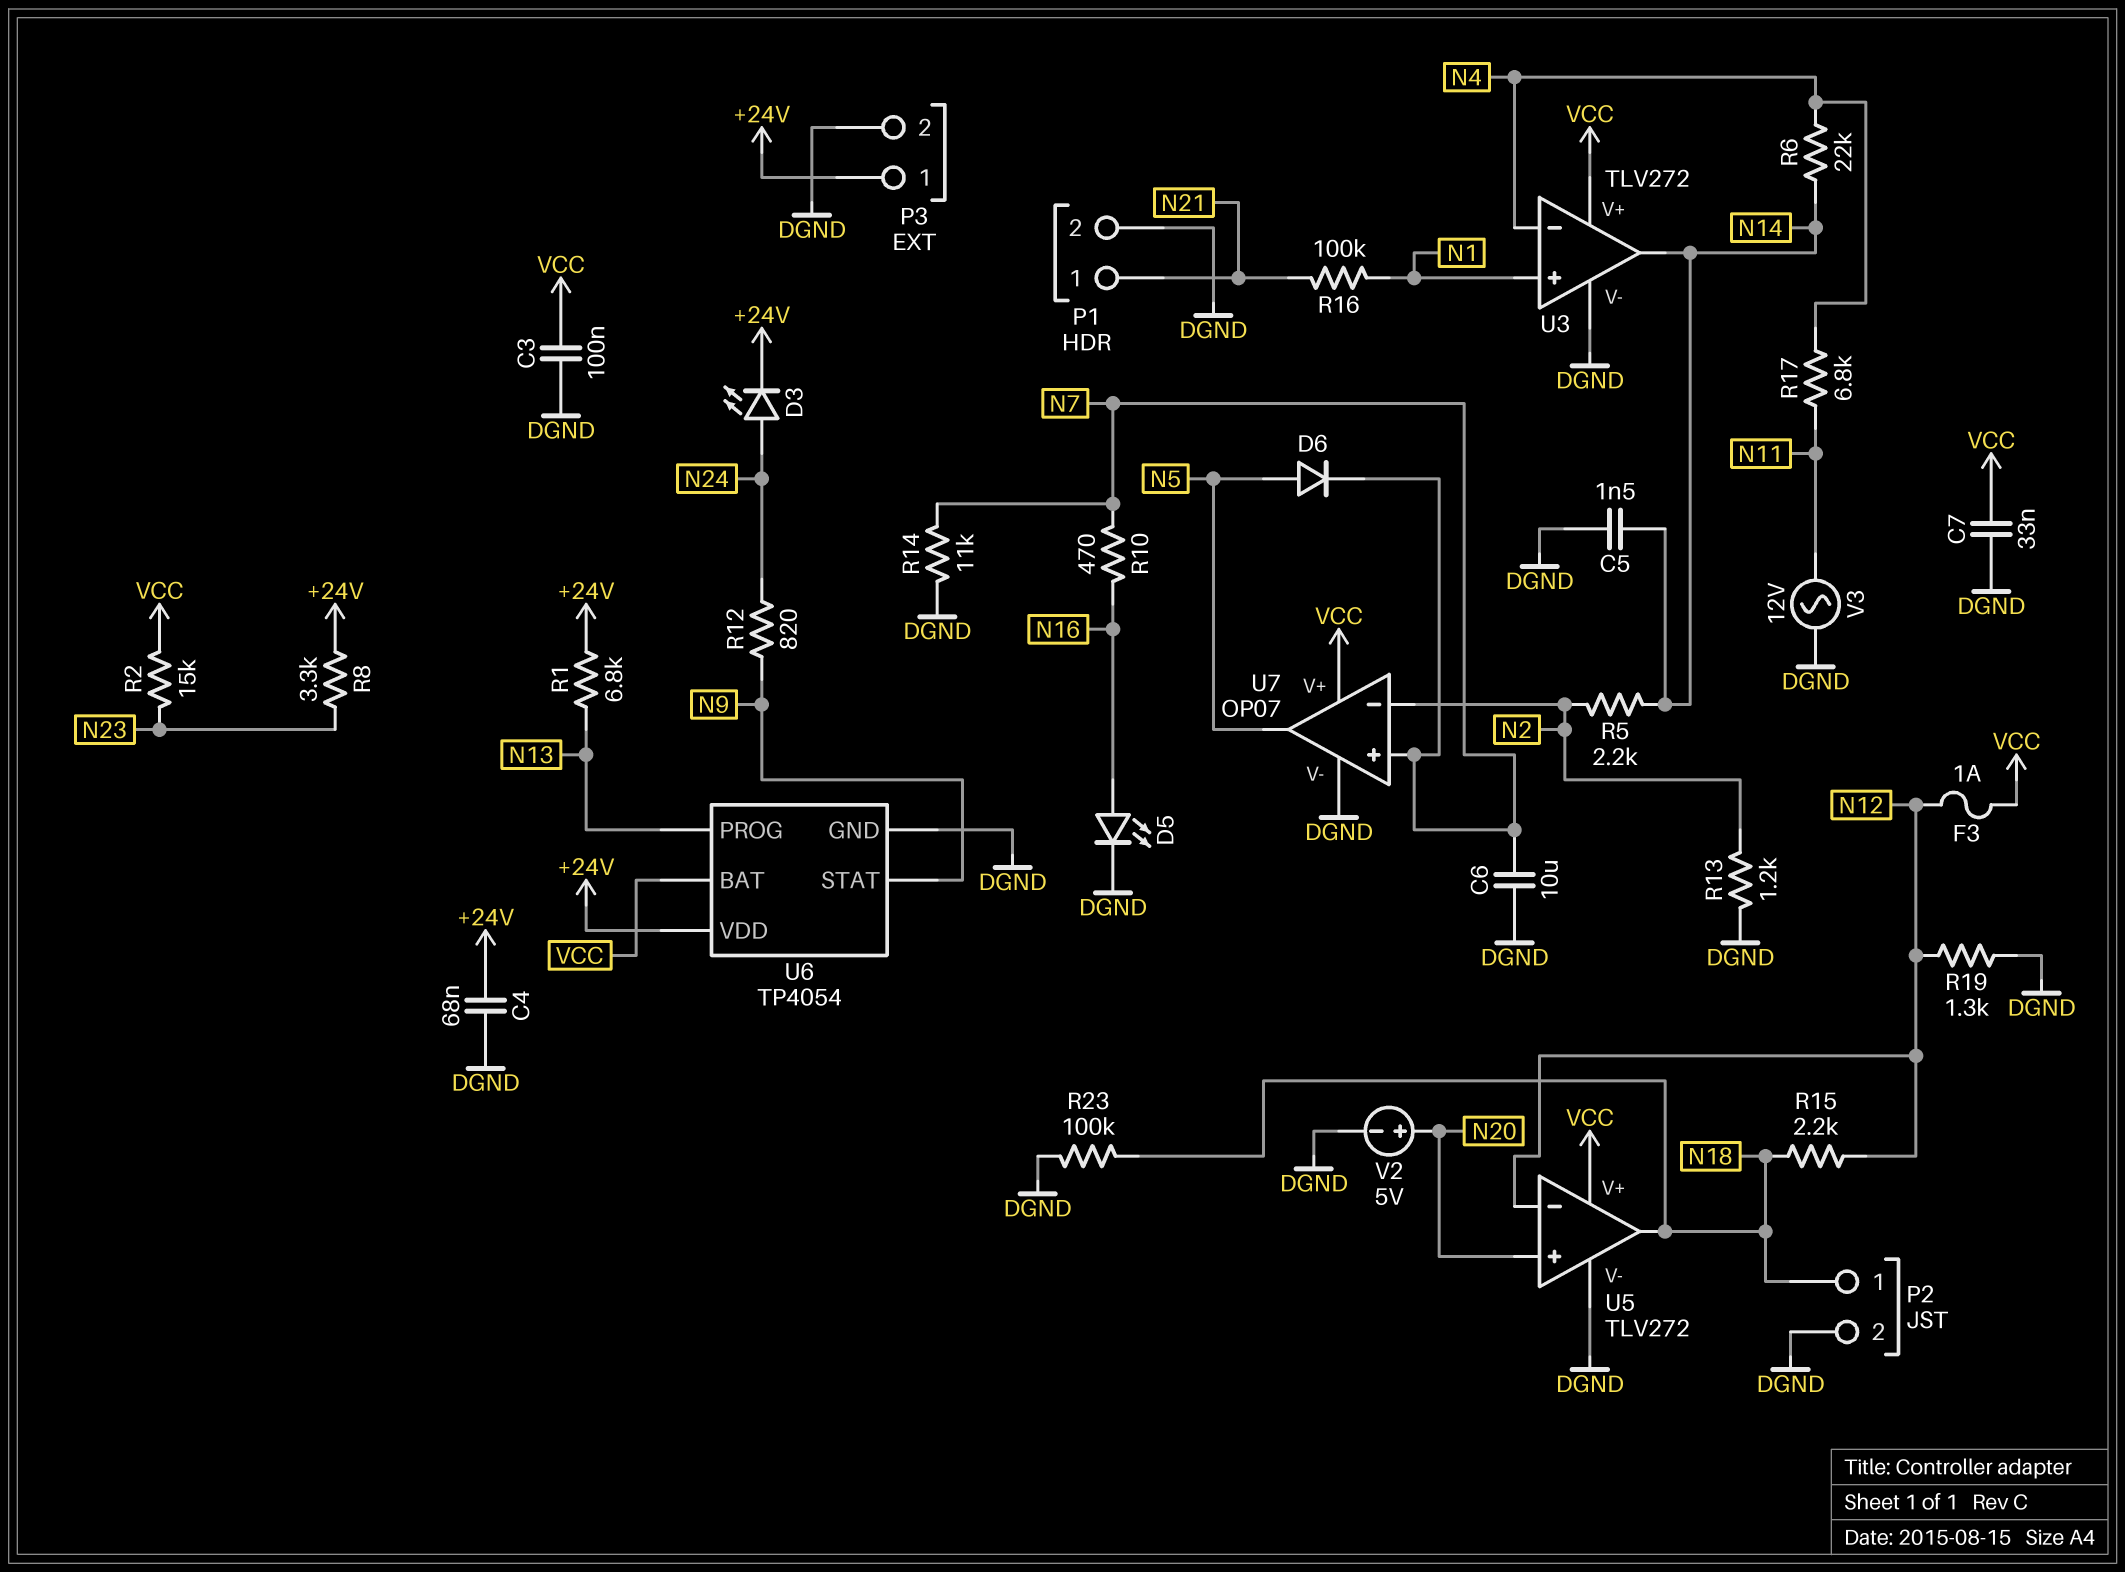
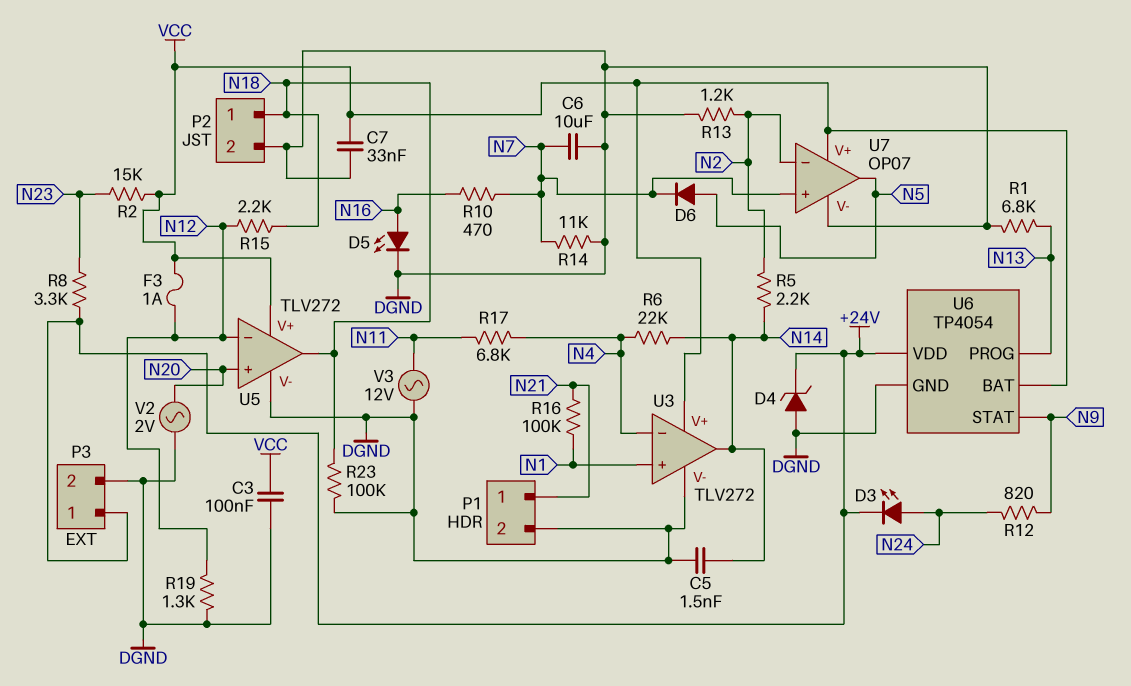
C4: 68nF (+24V, DGND) -> none
D4: none -> zener (A DGND, K +24V)
R1: 6.8k (+24V, N13) -> 6.8k (DGND, N13)
V2: 5V (plus N20, minus DGND) -> AC 2V (DGND, N20)

